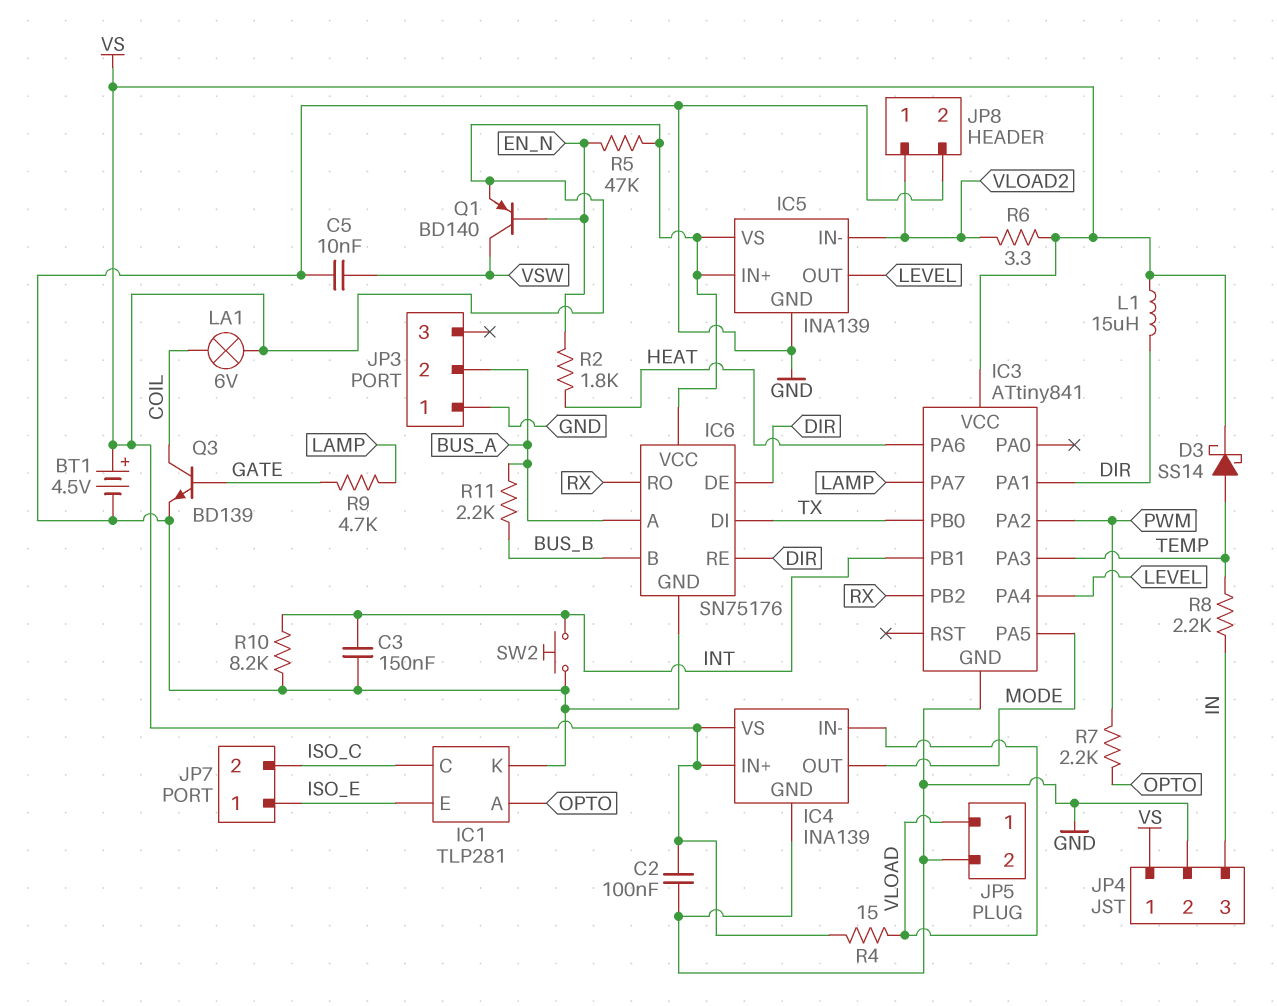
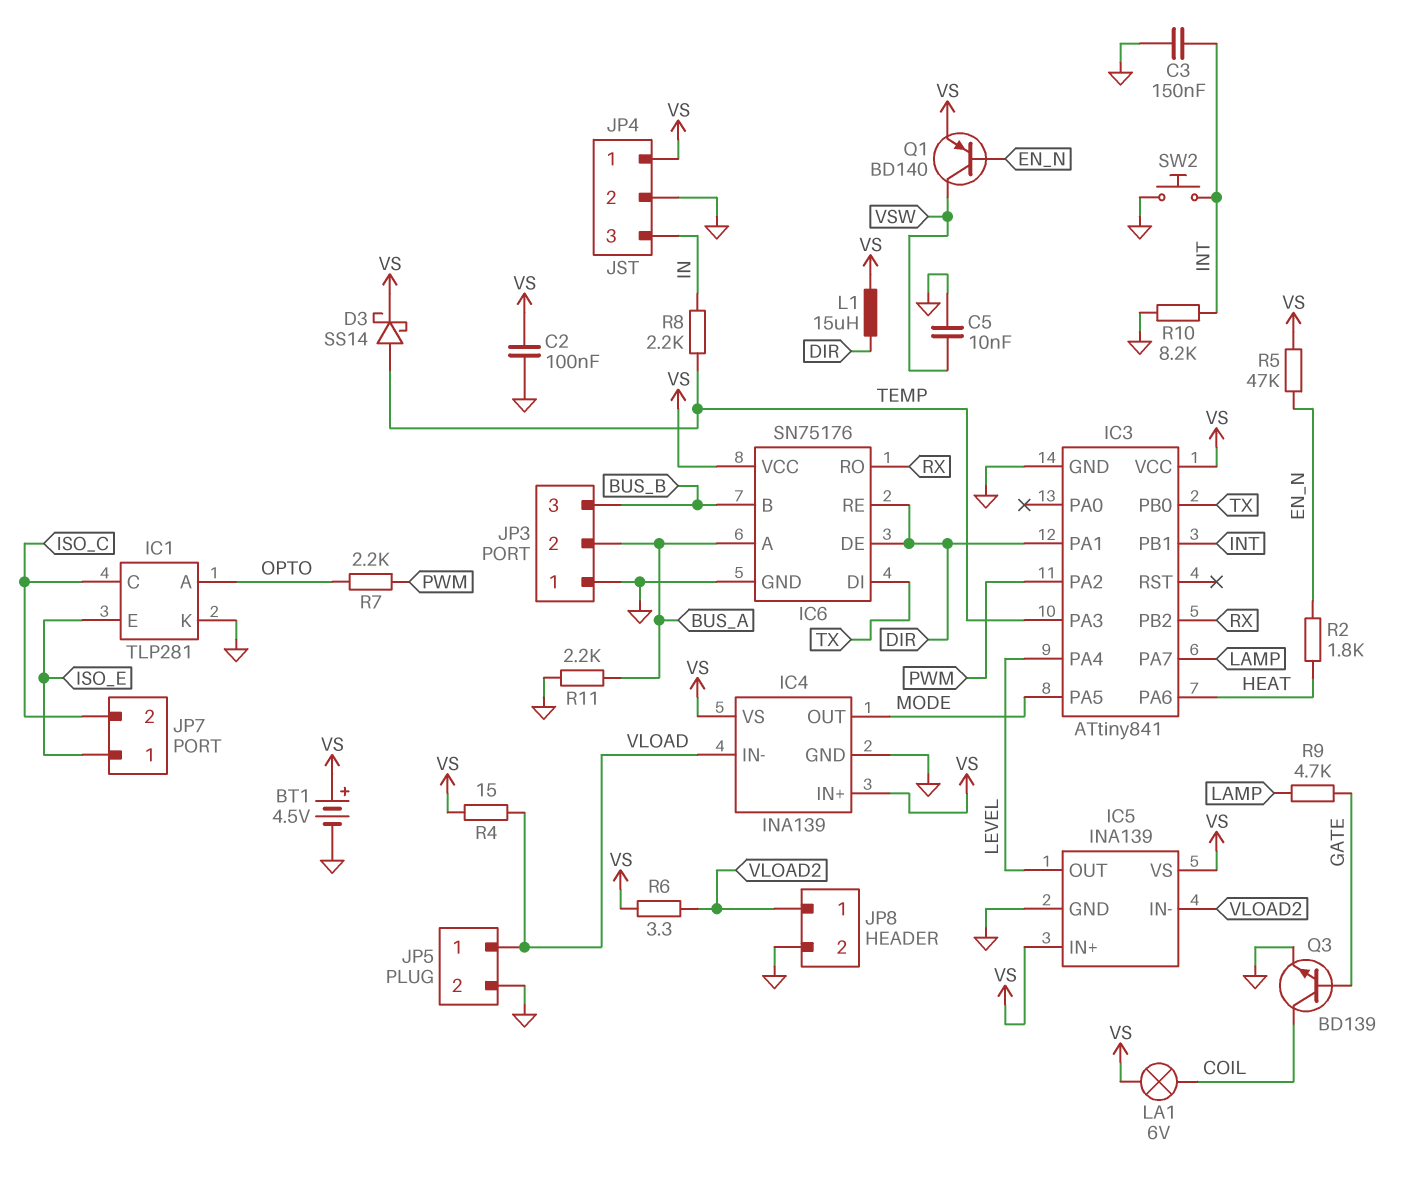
JP3 pin 3: none -> BUS_B
R11: 2.2k (BUS_A, BUS_B) -> 2.2k (BUS_A, GND)

